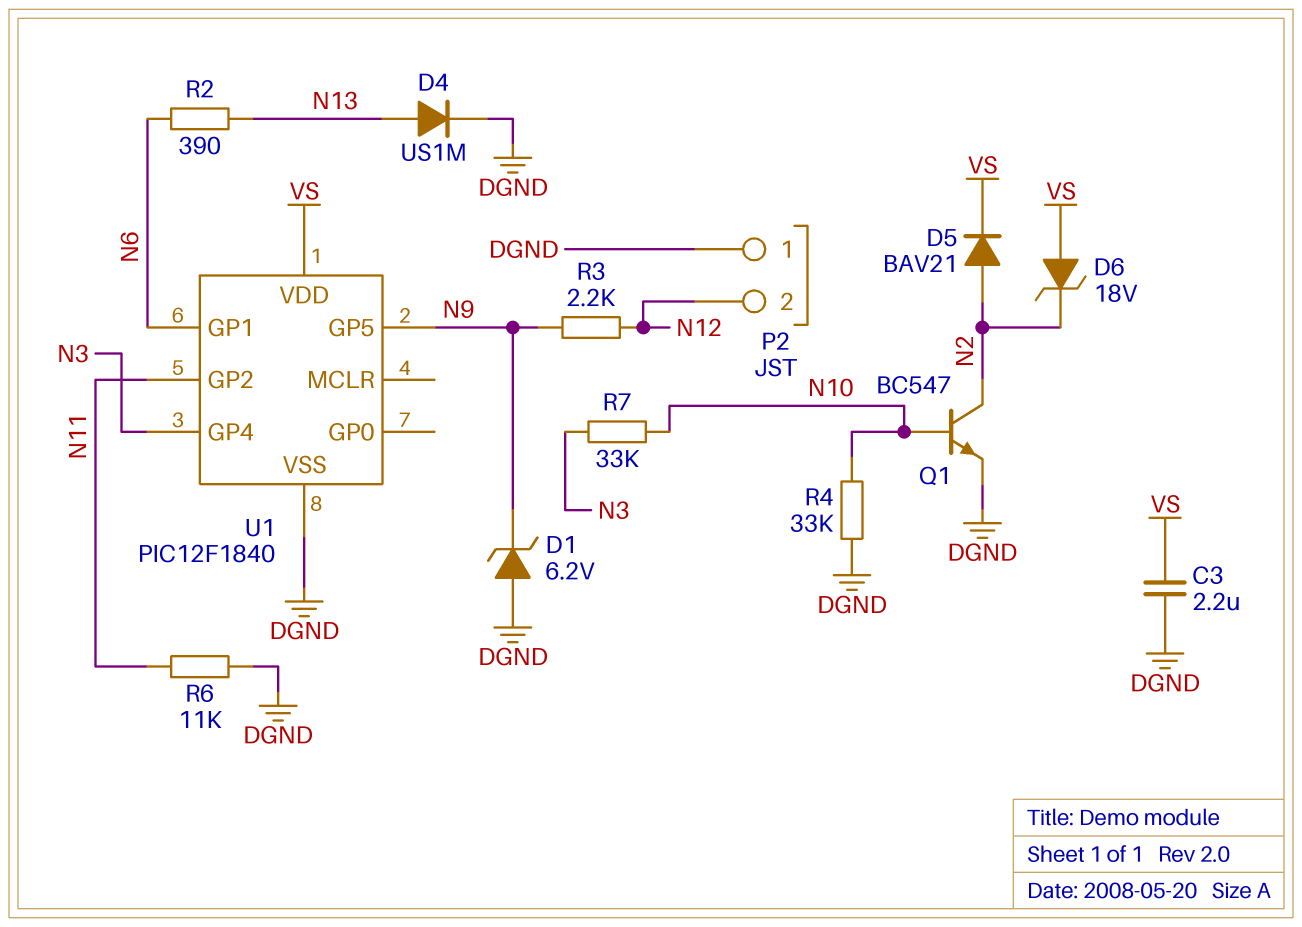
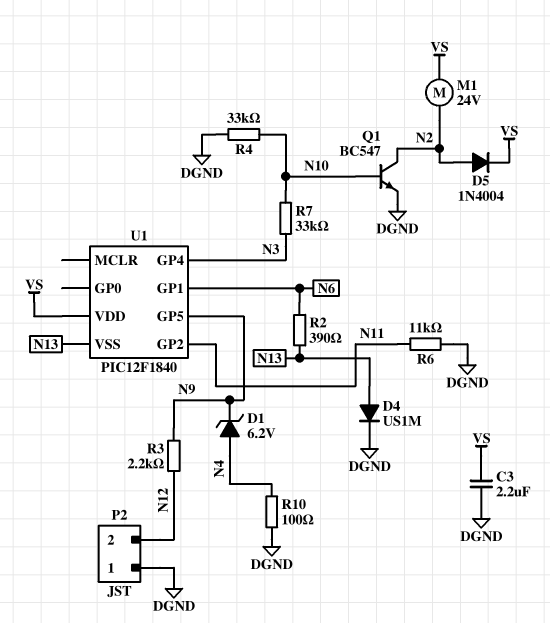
D1: zener 6.2V (A DGND, K N9) -> zener 6.2V (A N4, K N9)
D5: diode BAV21 (A N2, K VS) -> diode 1N4004 (A N2, K VS)
D6: zener 18V (A VS, K N2) -> none
M1: none -> motor 24V (N2, VS)
R10: none -> 100 (DGND, N4)
U1 pin VSS: DGND -> N13

